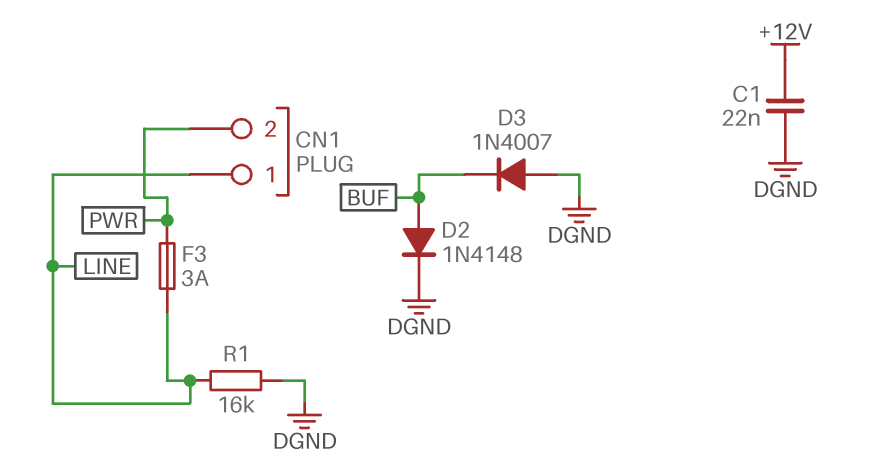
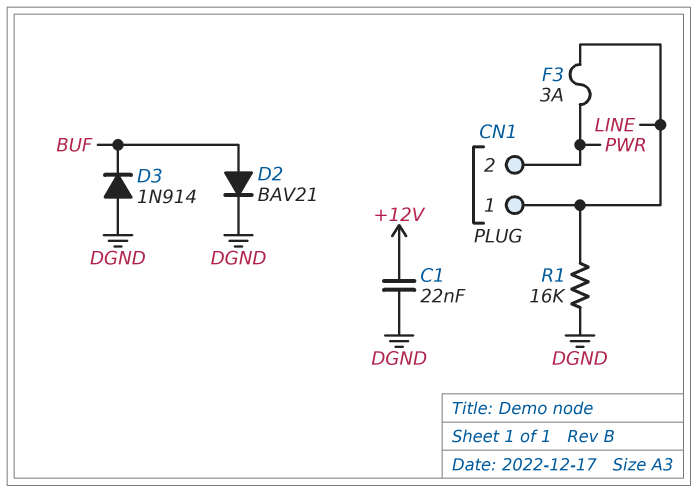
D2: diode 1N4148 (A BUF, K DGND) -> diode BAV21 (A BUF, K DGND)
D3: diode 1N4007 (A DGND, K BUF) -> diode 1N914 (A DGND, K BUF)

